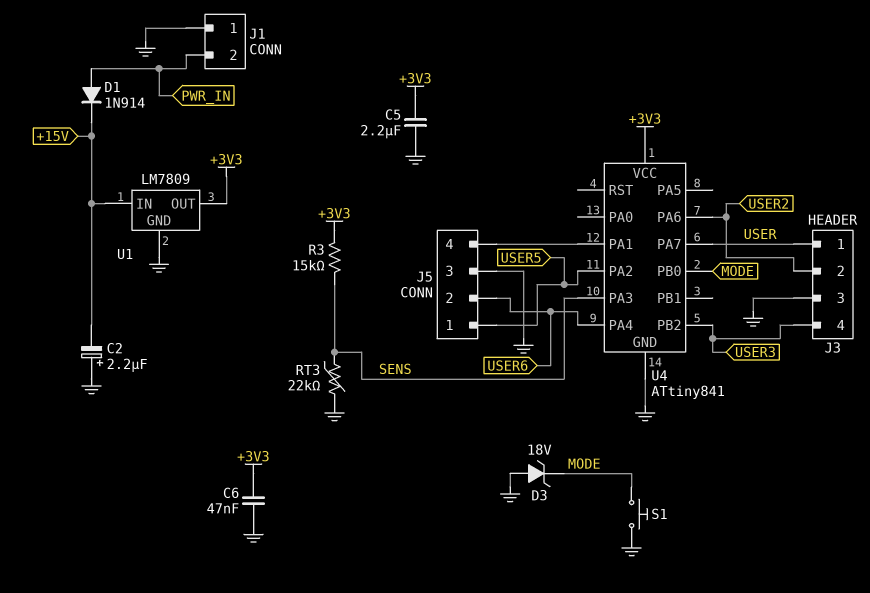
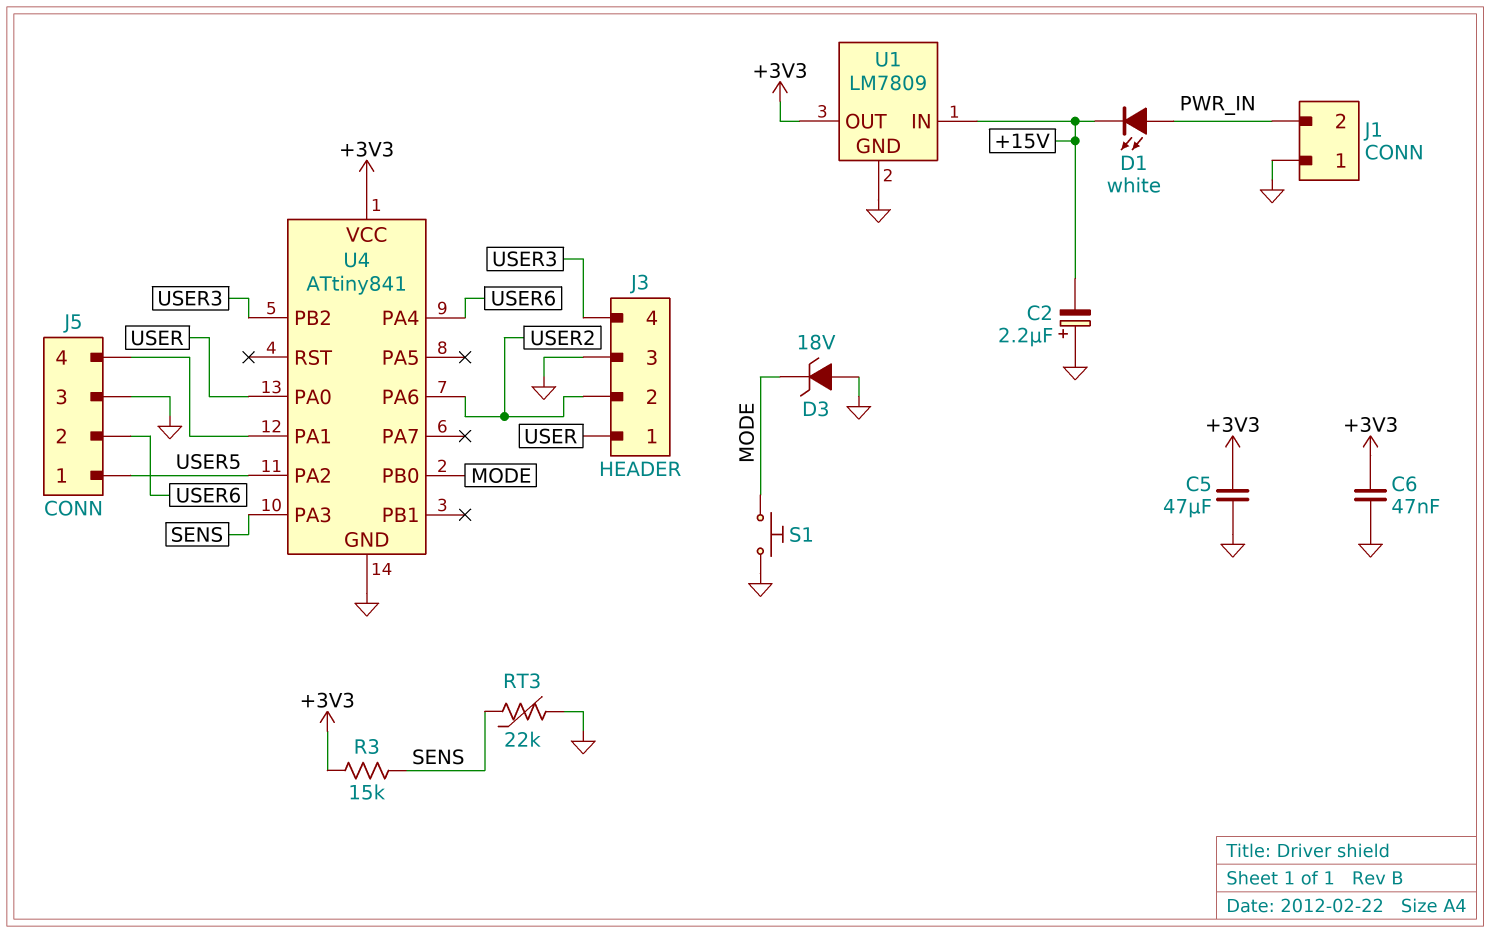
C5: 2.2uF (+3V3, GND) -> 47uF (+3V3, GND)
D1: diode 1N914 (A PWR_IN, K +15V) -> LED white (A PWR_IN, K +15V)
U4 pin PA0: none -> USER
U4 pin PA7: USER -> none

